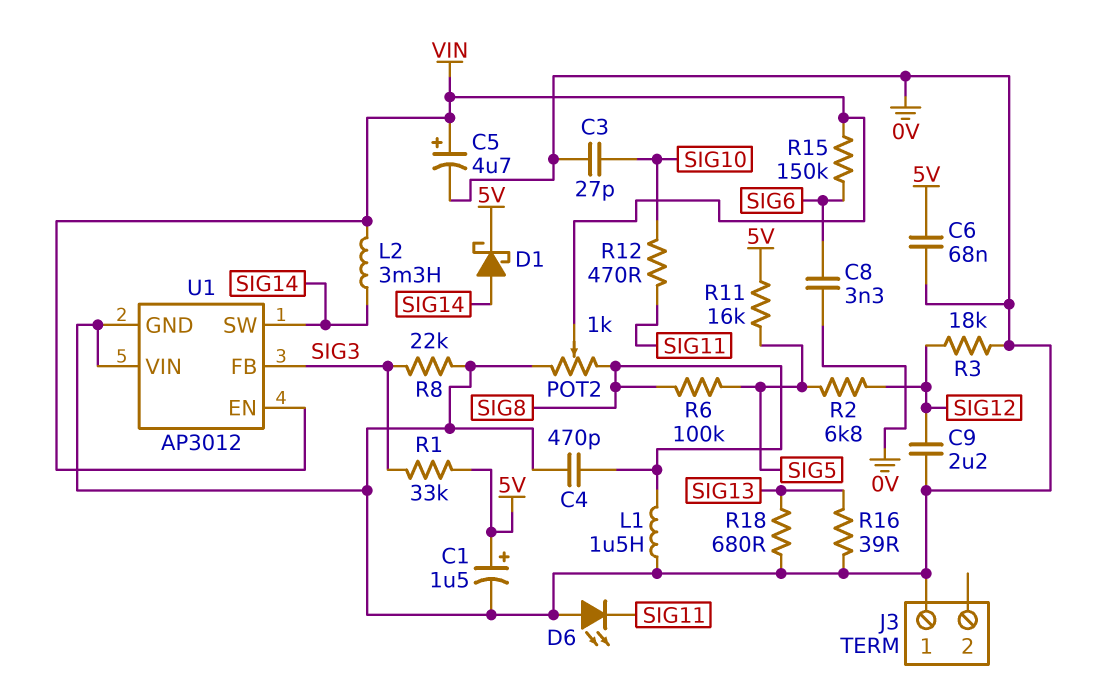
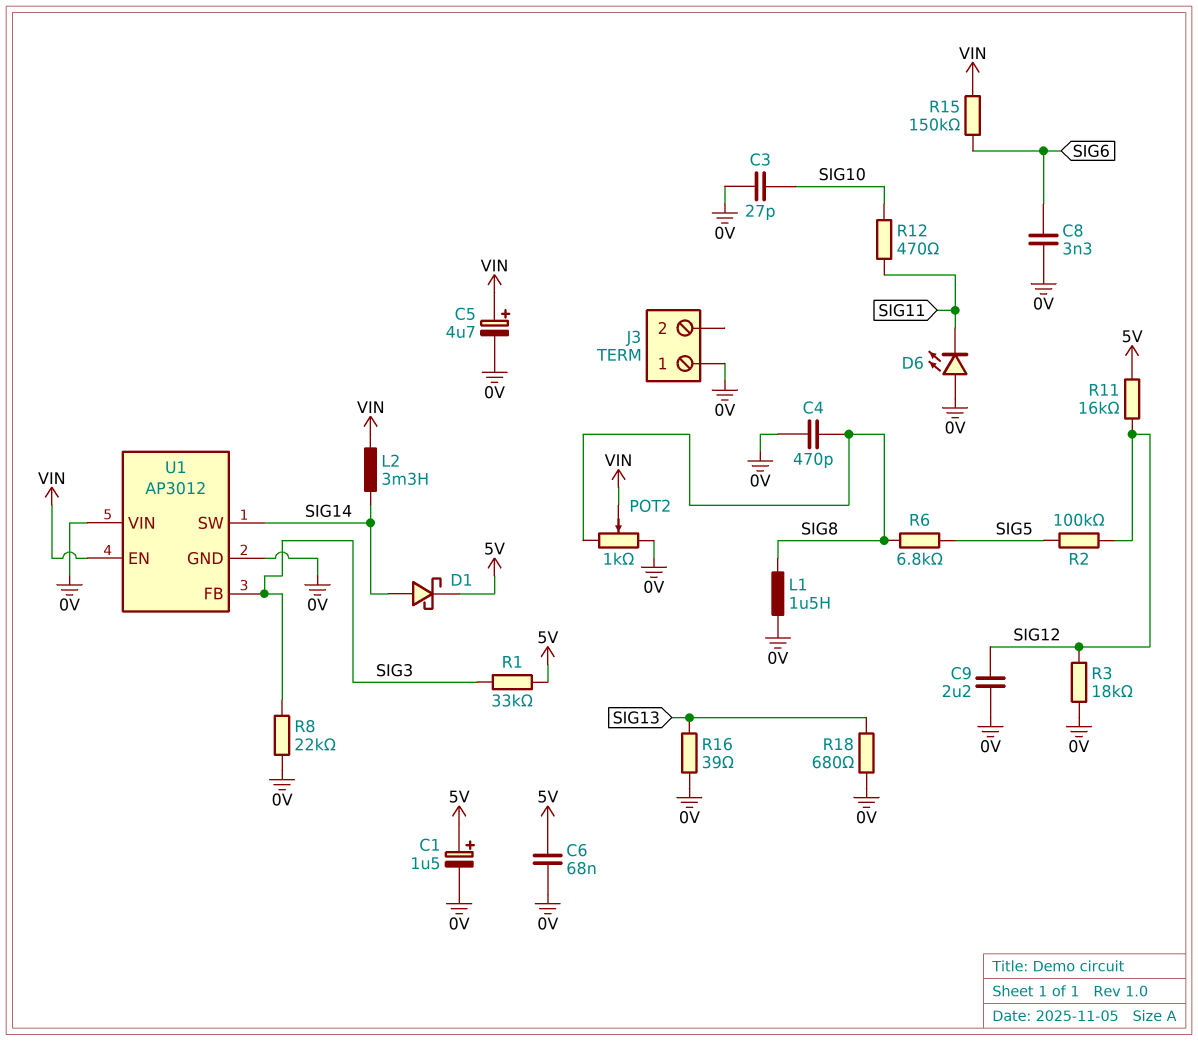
R2: 6.8k (SIG5, SIG12) -> 100k (SIG5, SIG12)
R6: 100k (SIG5, SIG8) -> 6.8k (SIG5, SIG8)
R11: 16k (5V, SIG5) -> 16k (5V, SIG12)

